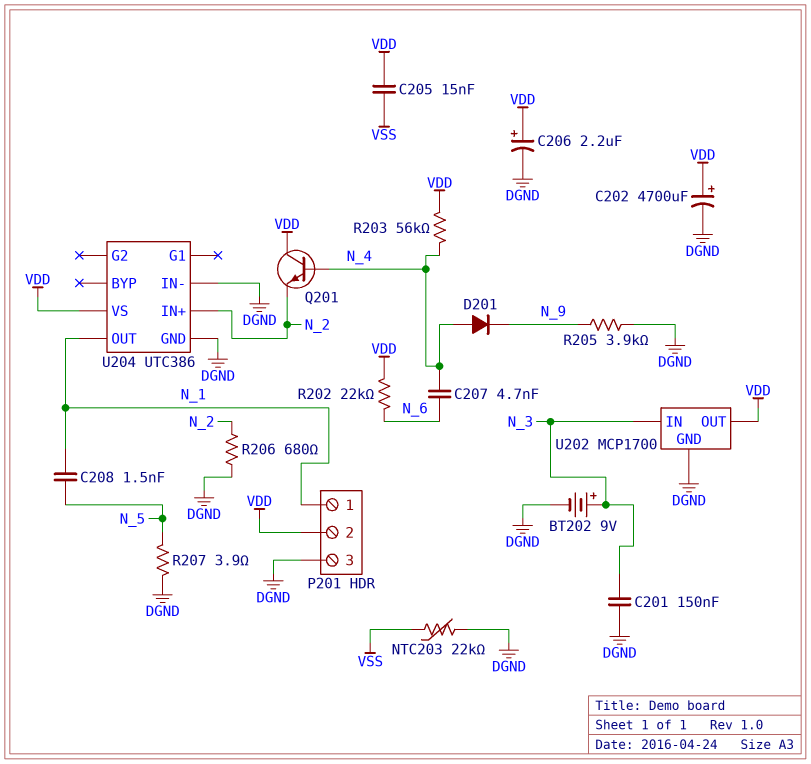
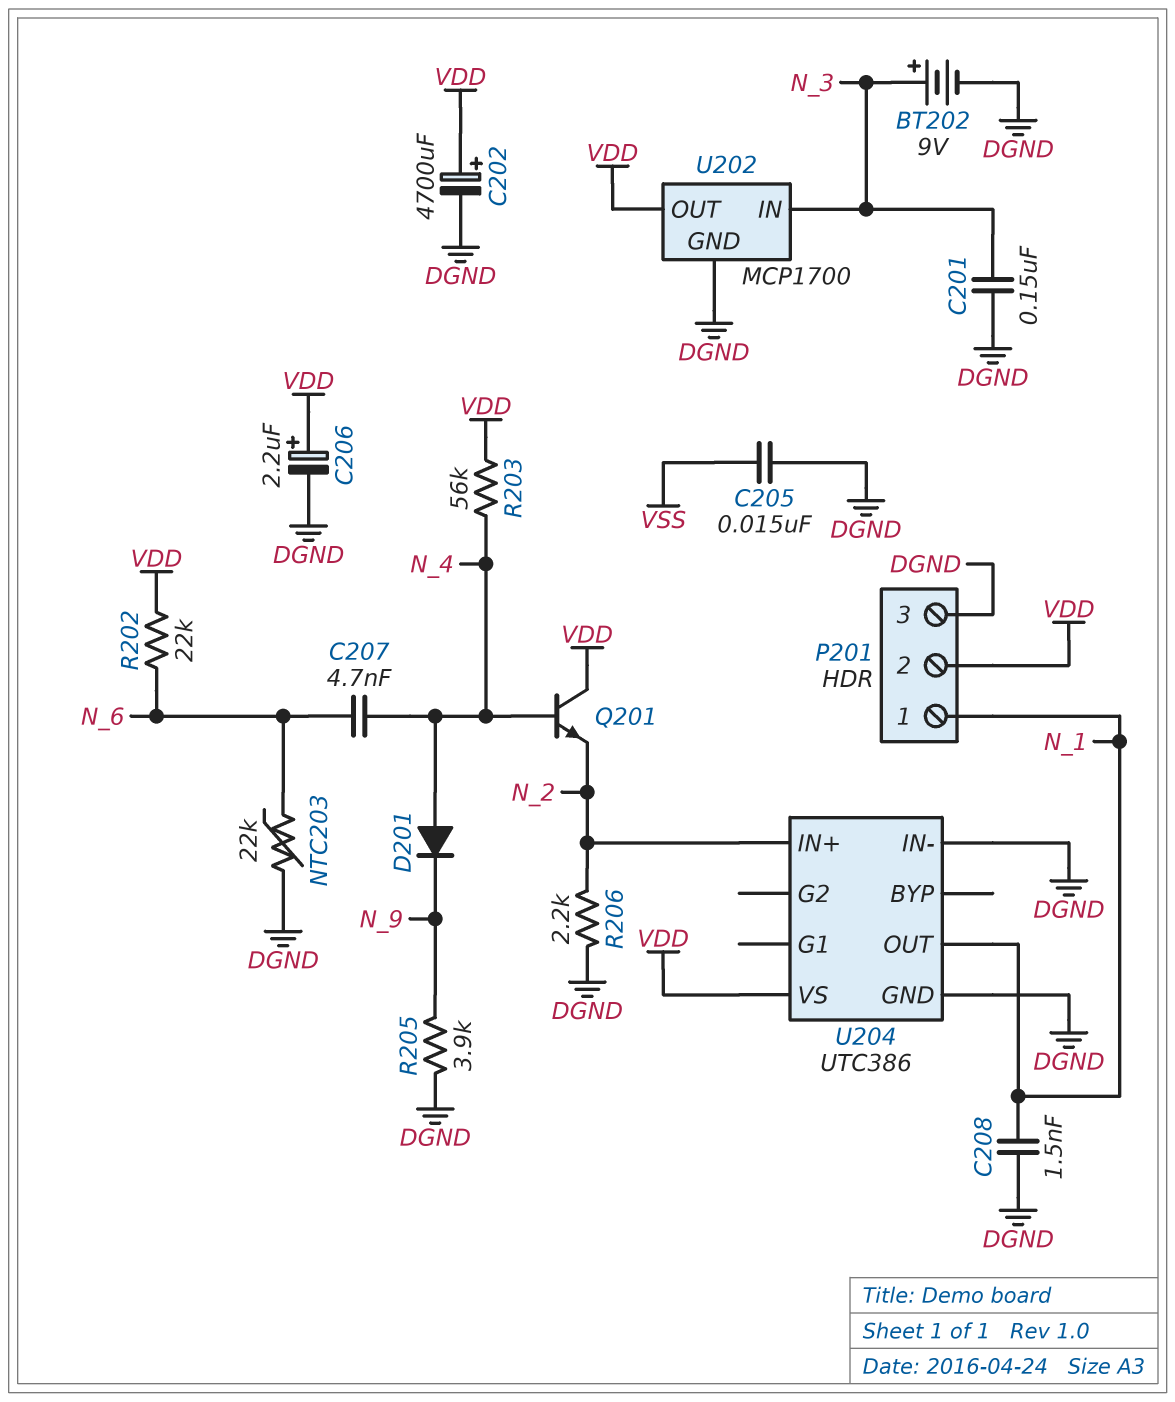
C205: 15nF (VDD, VSS) -> 15nF (DGND, VSS)
C208: 1.5nF (N_1, N_5) -> 1.5nF (DGND, N_1)
NTC203: 22k (DGND, VSS) -> 22k (DGND, N_6)
R206: 680 (DGND, N_2) -> 2.2k (DGND, N_2)
R207: 3.9 (DGND, N_5) -> none

